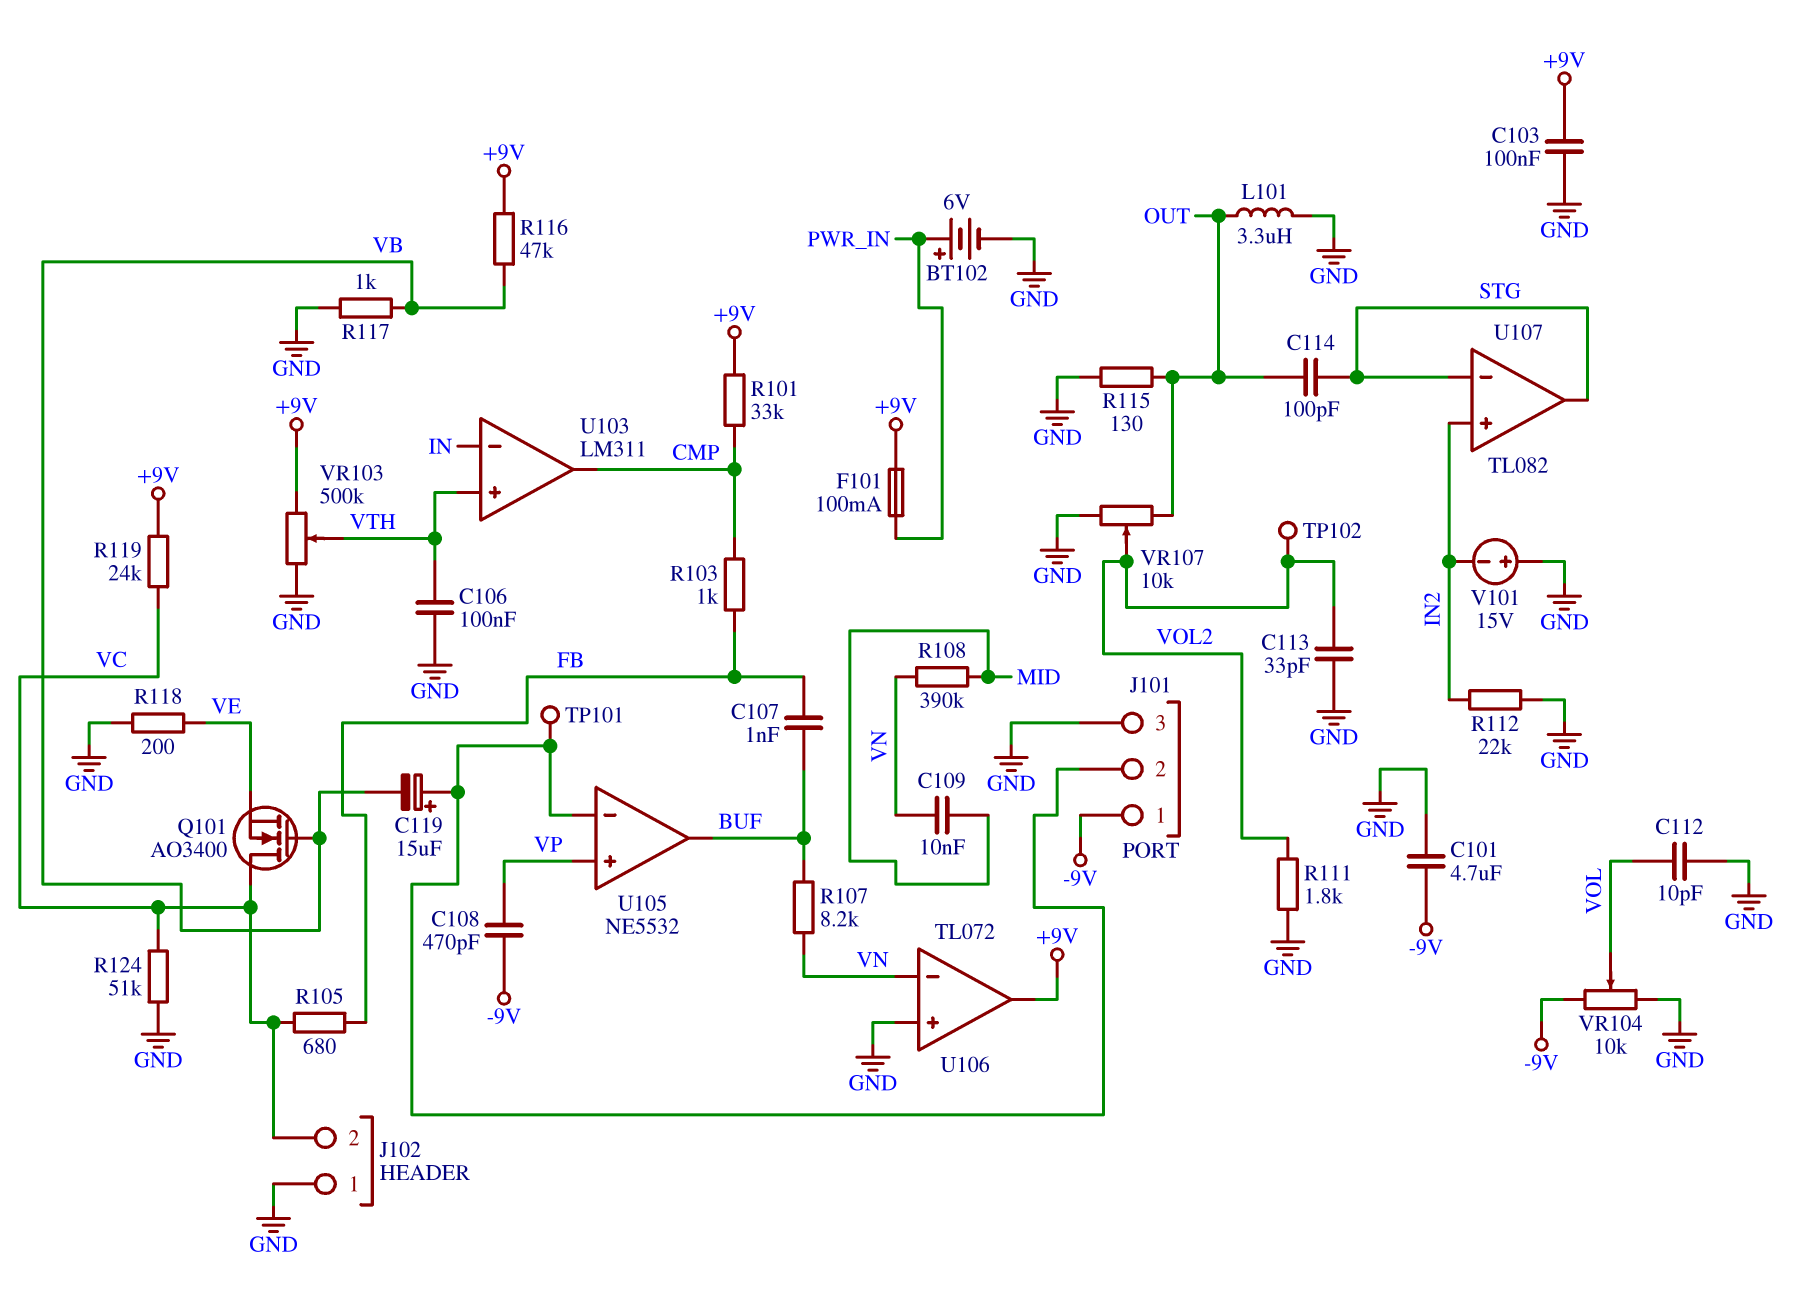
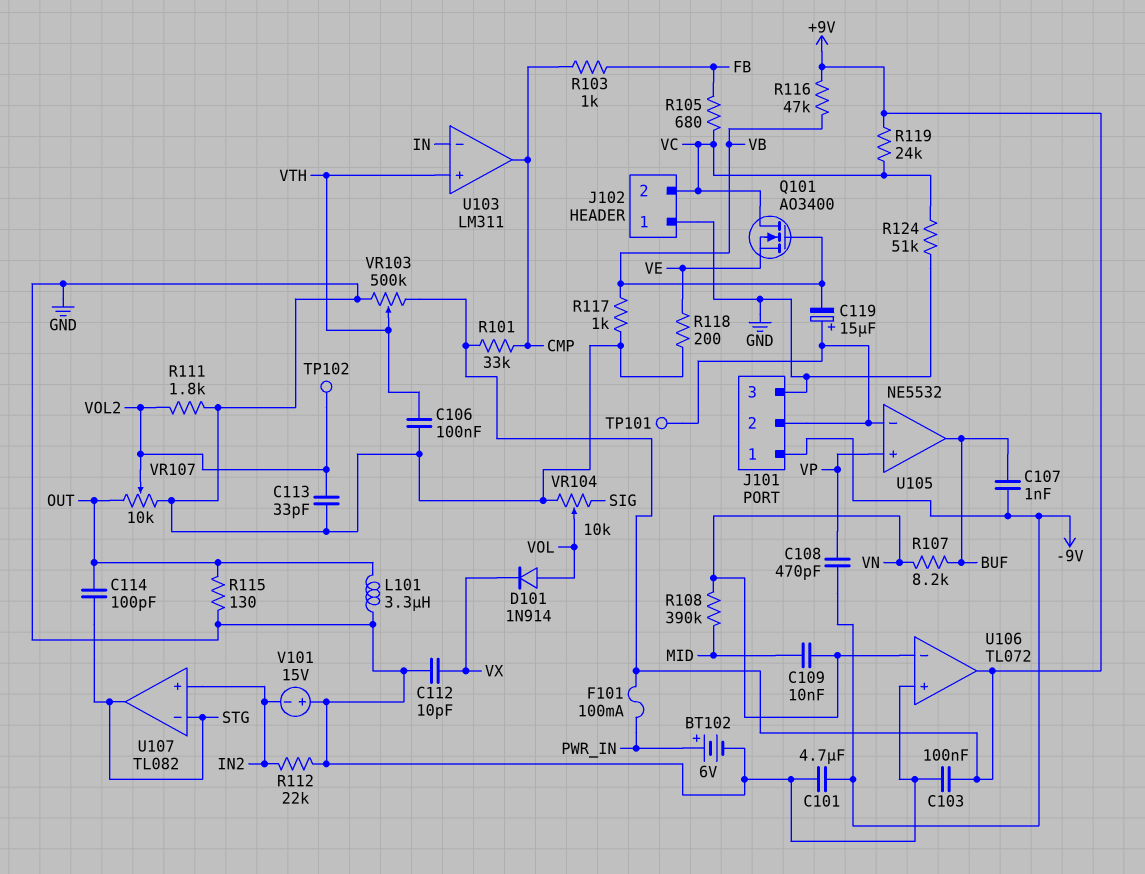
C107: 1nF (BUF, FB) -> 1nF (-9V, BUF)
C112: 10pF (GND, VOL) -> 10pF (GND, VX)
D101: none -> diode 1N914 (A VOL, K VX)
VR104: 10k (-9V, GND, wiper VOL) -> 10k (GND, SIG, wiper VOL)

